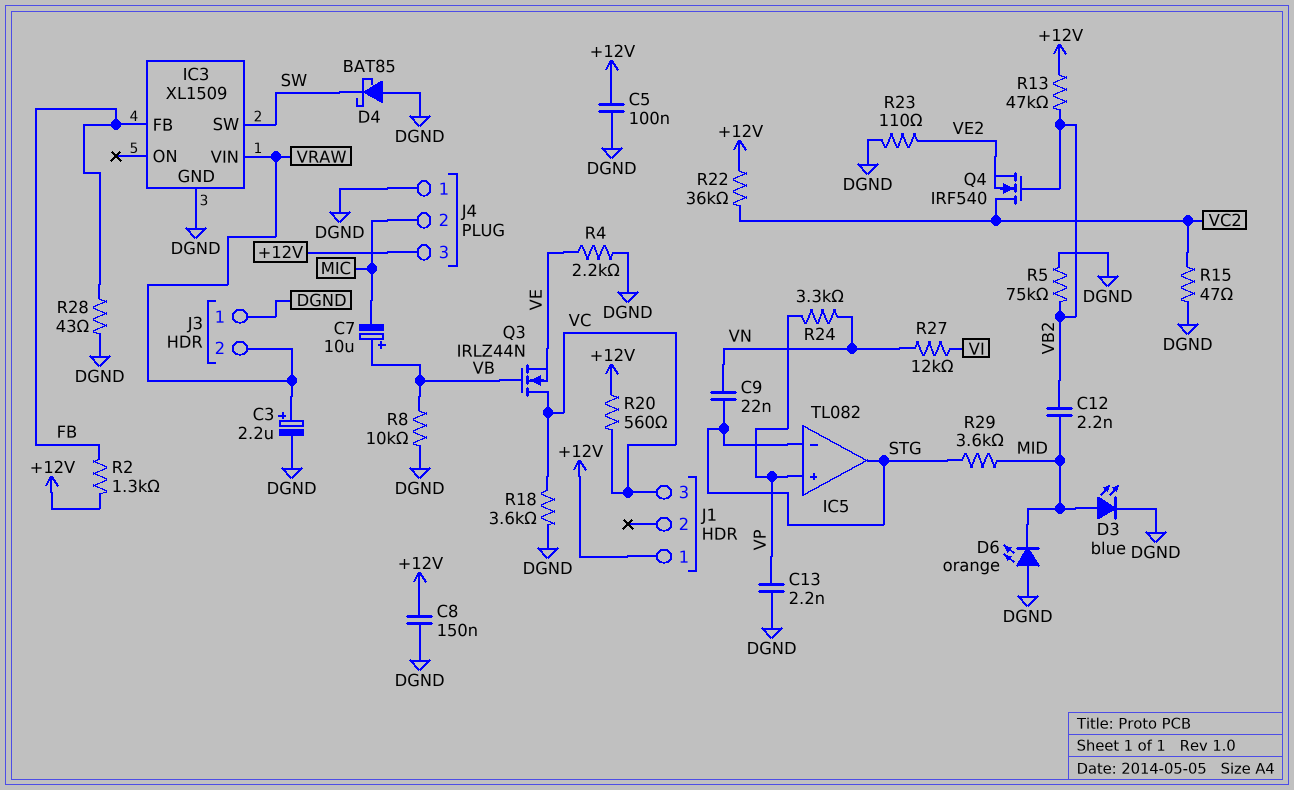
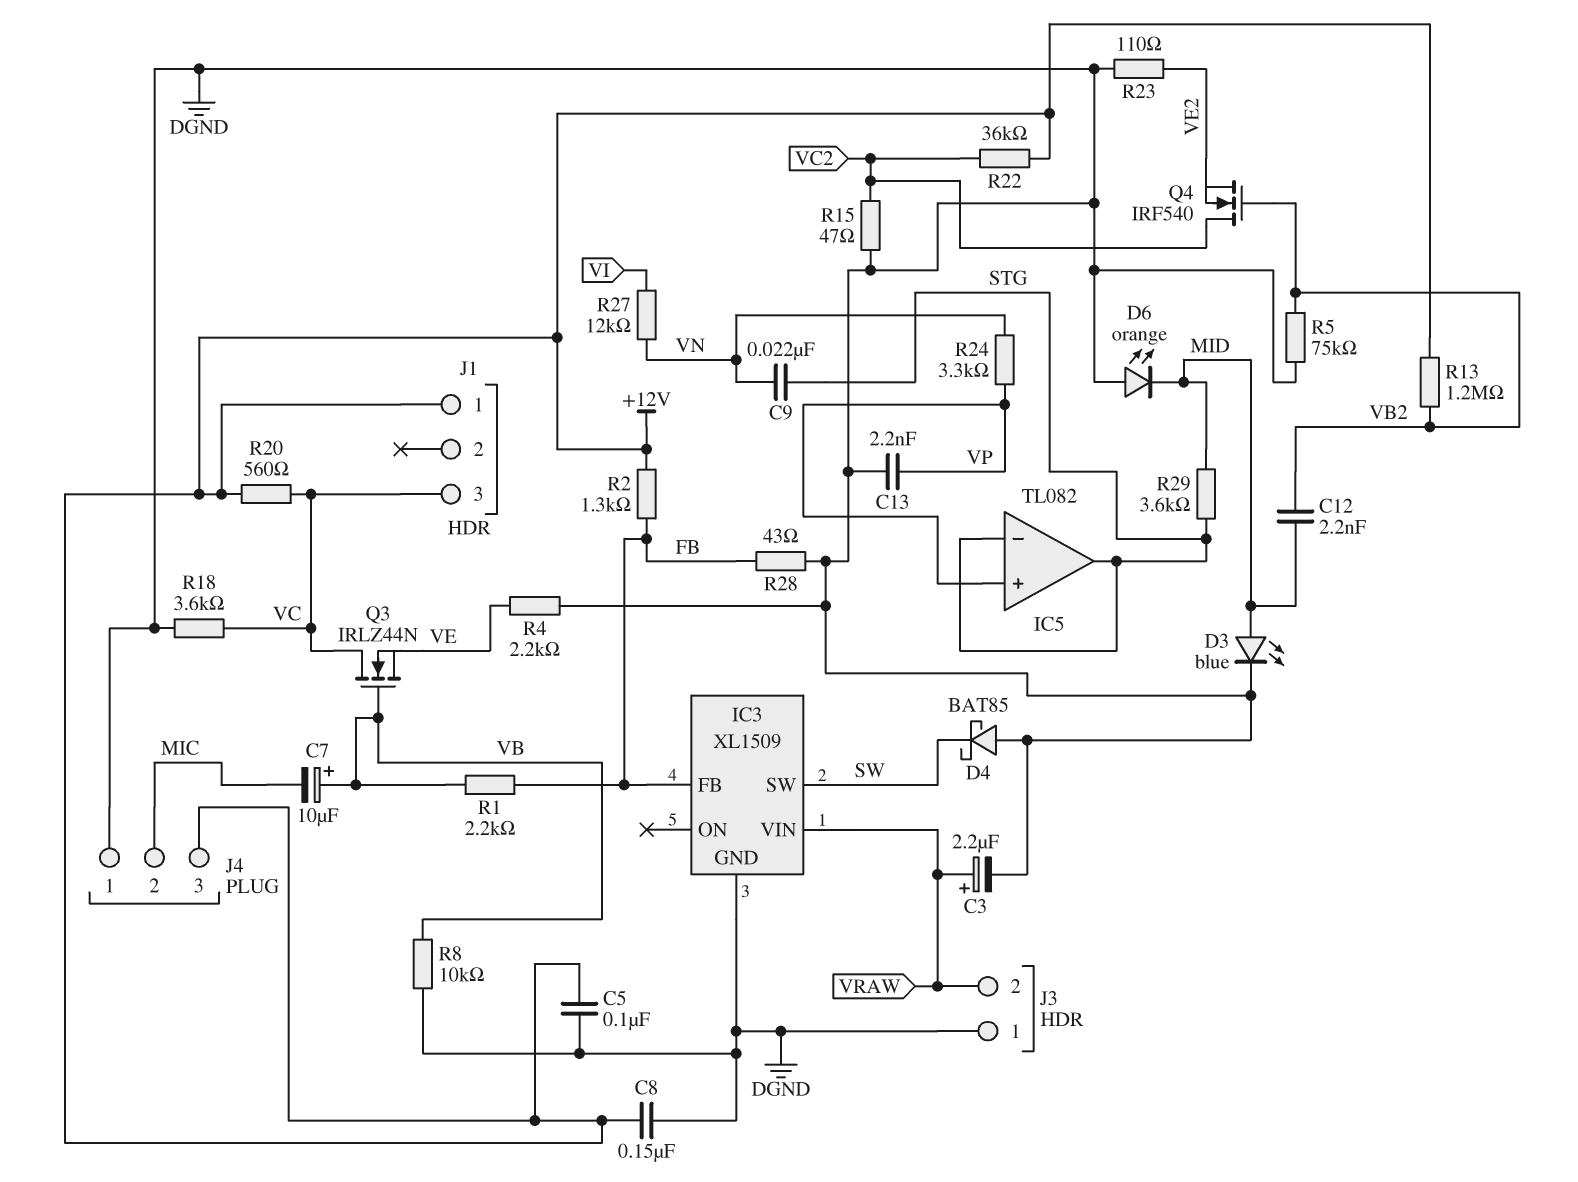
R1: none -> 2.2k (FB, VB)
R13: 47k (+12V, VB2) -> 1.2M (+12V, VB2)

